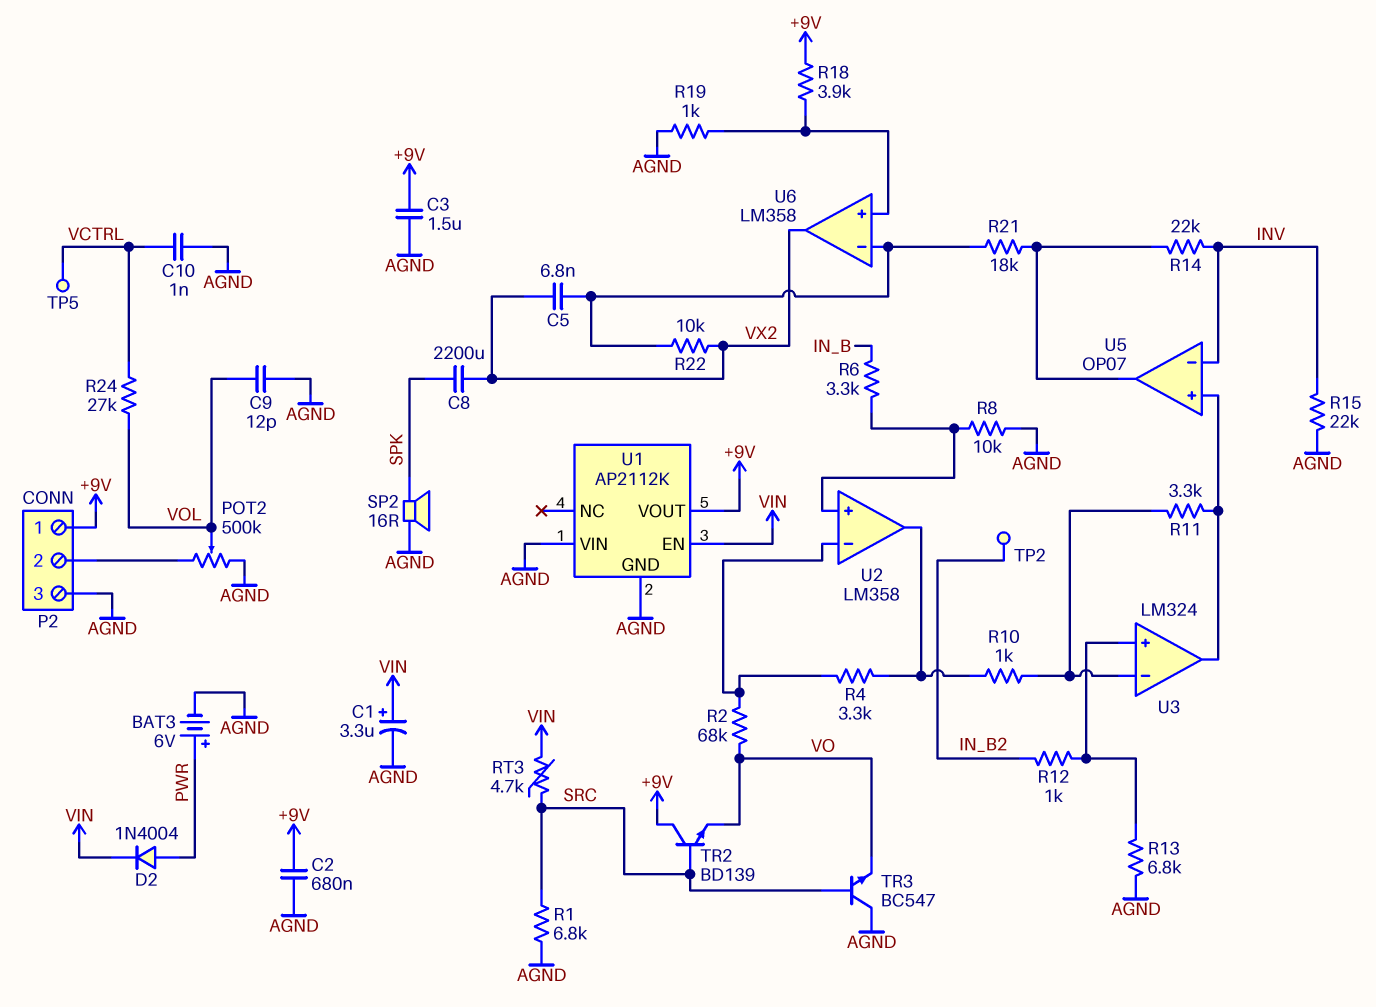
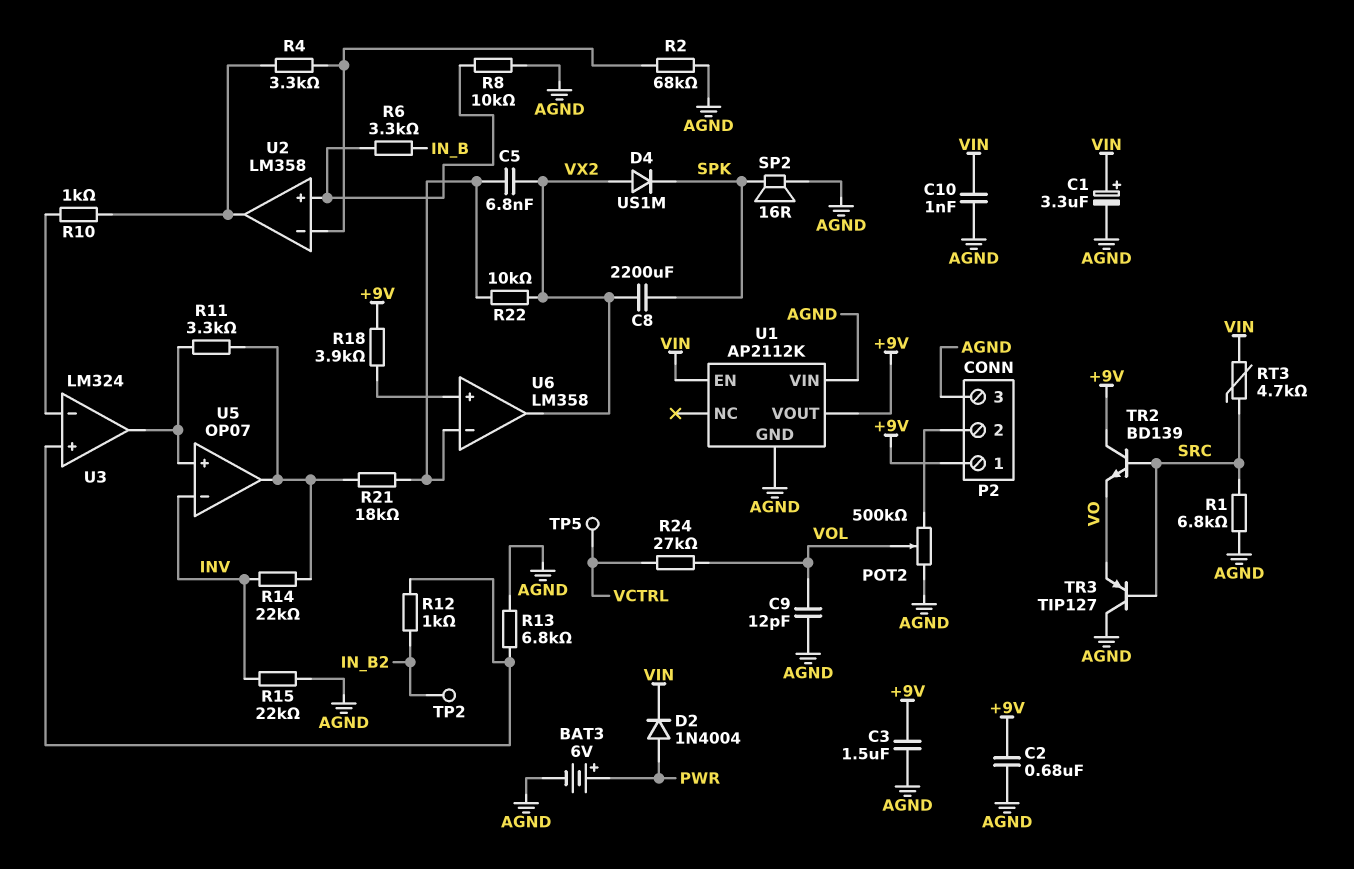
C10: 1nF (AGND, VCTRL) -> 1nF (AGND, VIN)
D4: none -> diode US1M (A VX2, K SPK)
R2: 68k (U2/in-, VO) -> 68k (AGND, U2/in-)
R11: 3.3k (U3/in-, U3/out) -> 3.3k (U3/out, U5/out)
R19: 1k (AGND, U6/in+) -> none
TR3: NPN BC547 (B SRC, C AGND, E VO) -> PNP TIP127 (B SRC, C AGND, E VO)

